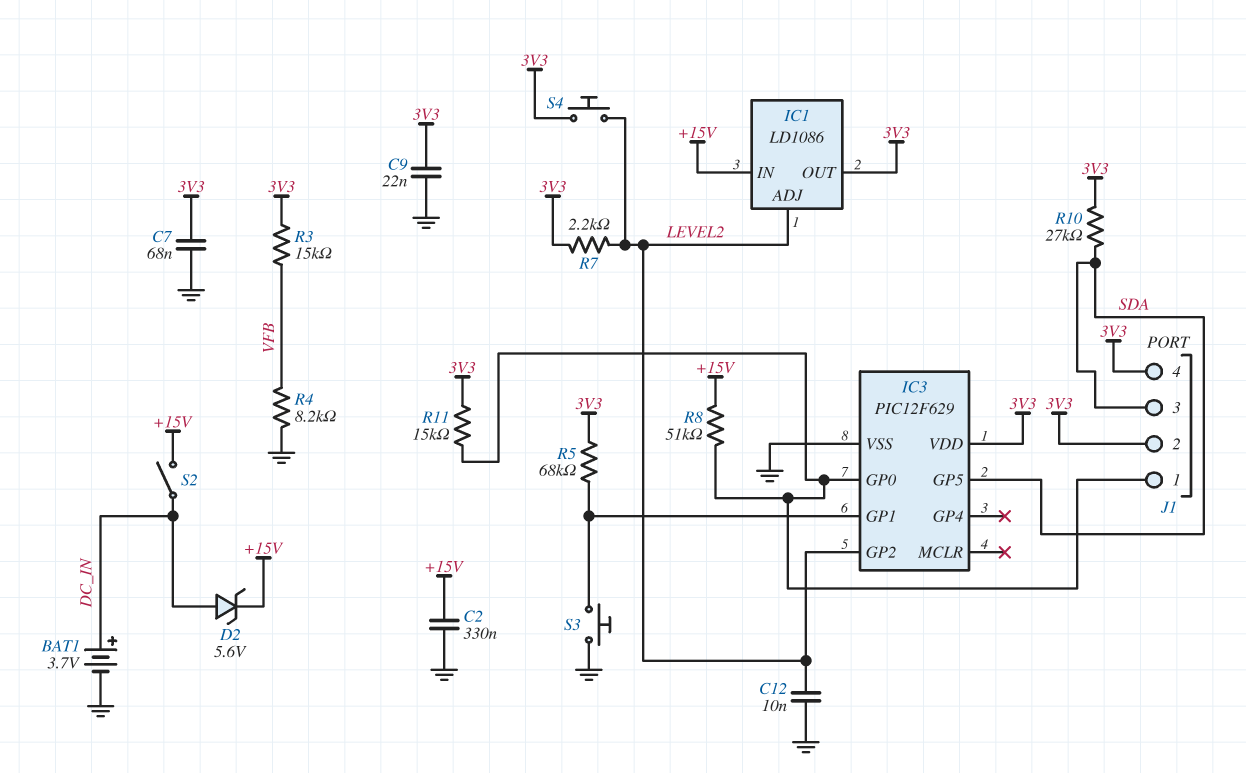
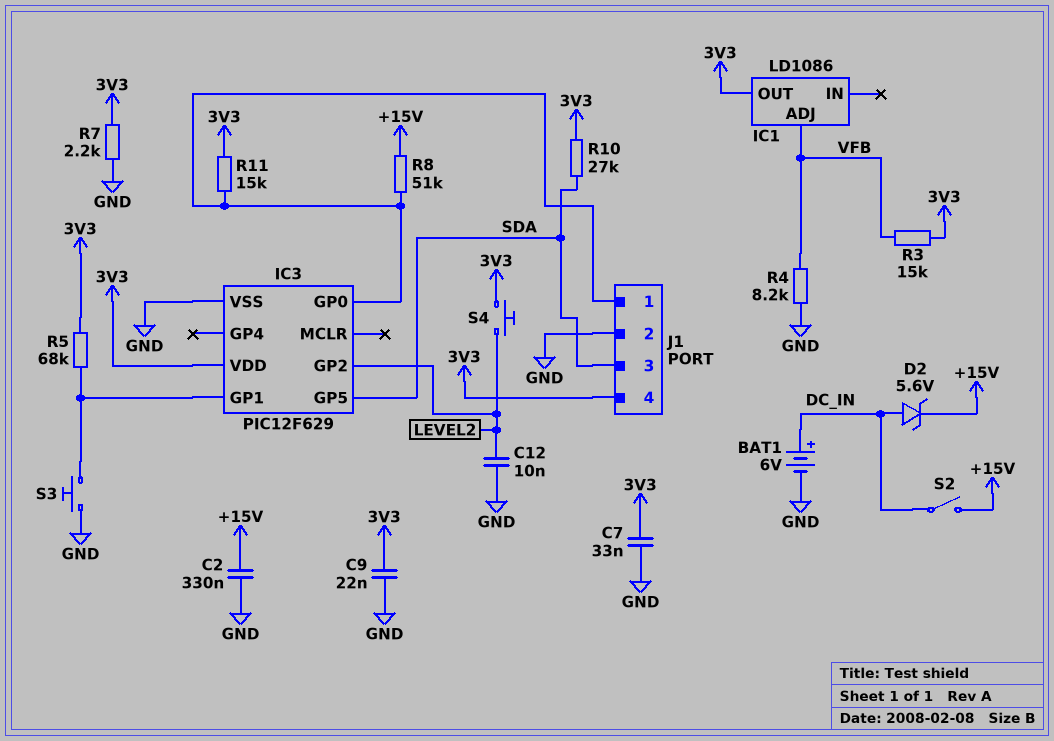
BAT1: 3.7V (plus DC_IN, minus GND) -> 6V (plus DC_IN, minus GND)
C7: 68nF (3V3, GND) -> 33nF (3V3, GND)
IC1 pin ADJ: LEVEL2 -> VFB
IC1 pin IN: +15V -> none
J1 pin 2: 3V3 -> GND
R7: 2.2k (3V3, LEVEL2) -> 2.2k (3V3, GND)

